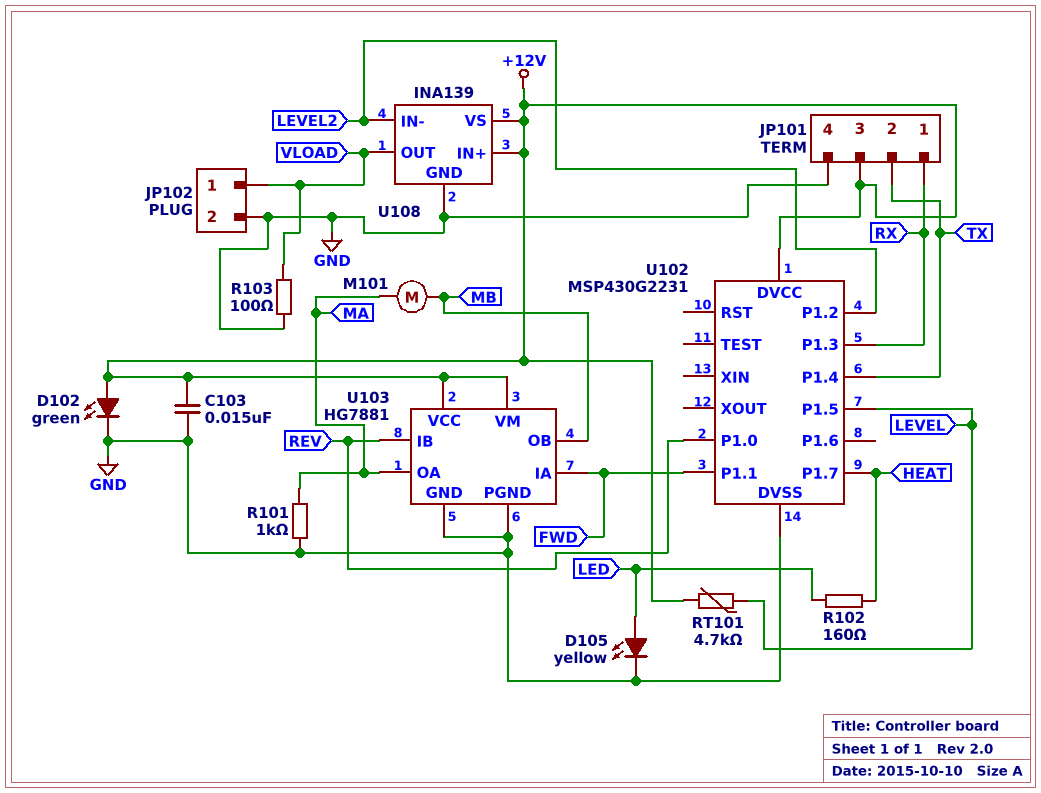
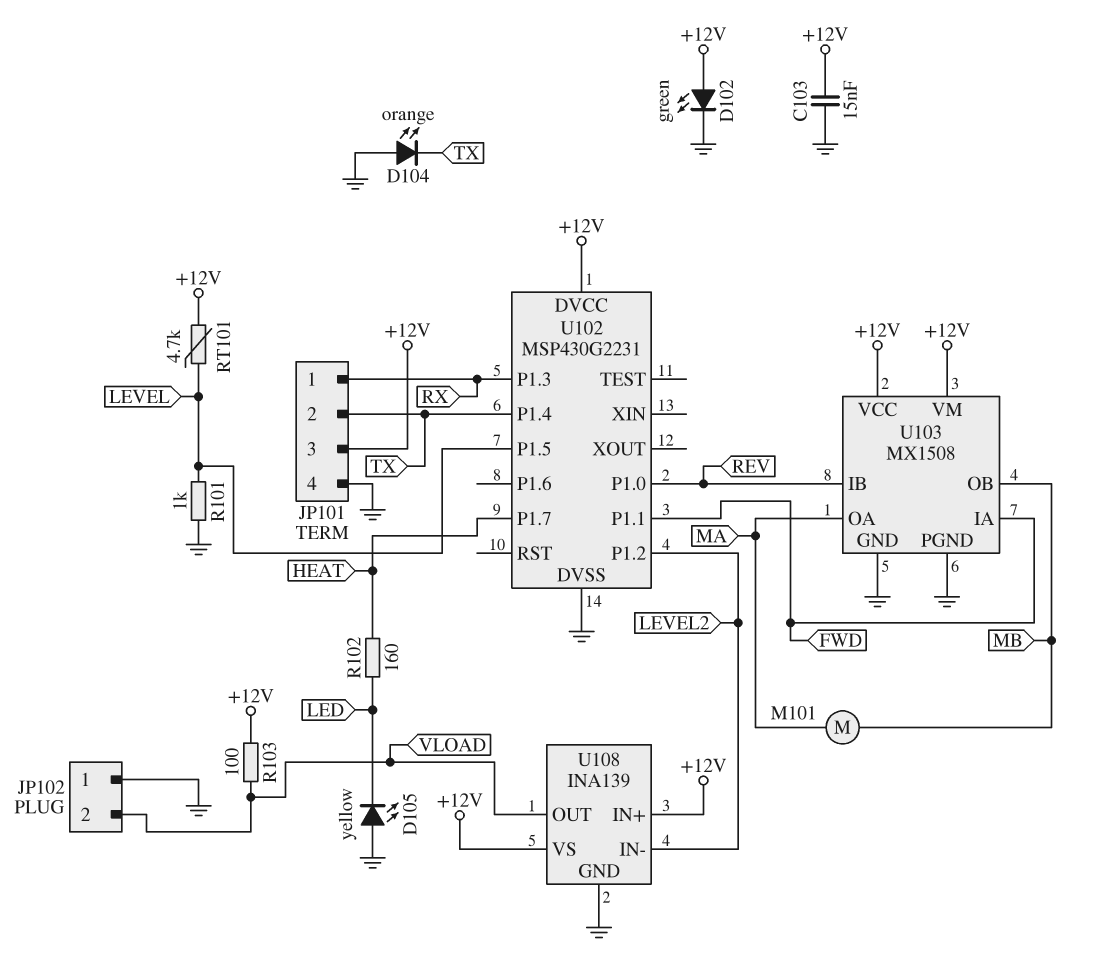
D104: none -> LED orange (A GND, K TX)
D105: LED yellow (A LED, K GND) -> LED yellow (A GND, K LED)
JP102 pin 1: VLOAD -> GND
JP102 pin 2: GND -> VLOAD
R101: 1k (GND, MA) -> 1k (GND, LEVEL)
R103: 100 (GND, VLOAD) -> 100 (+12V, VLOAD)
U103: HG7881 -> MX1508

